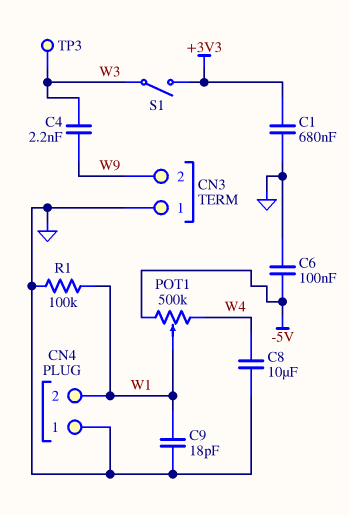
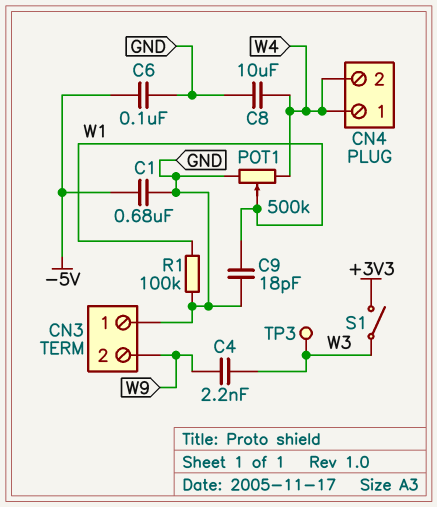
C1: 680nF (+3V3, GND) -> 680nF (-5V, GND)
CN4 pin 1: GND -> W4
CN4 pin 2: W1 -> W4
POT1: 500k (-5V, W4, wiper W1) -> 500k (GND, W4, wiper W1)

